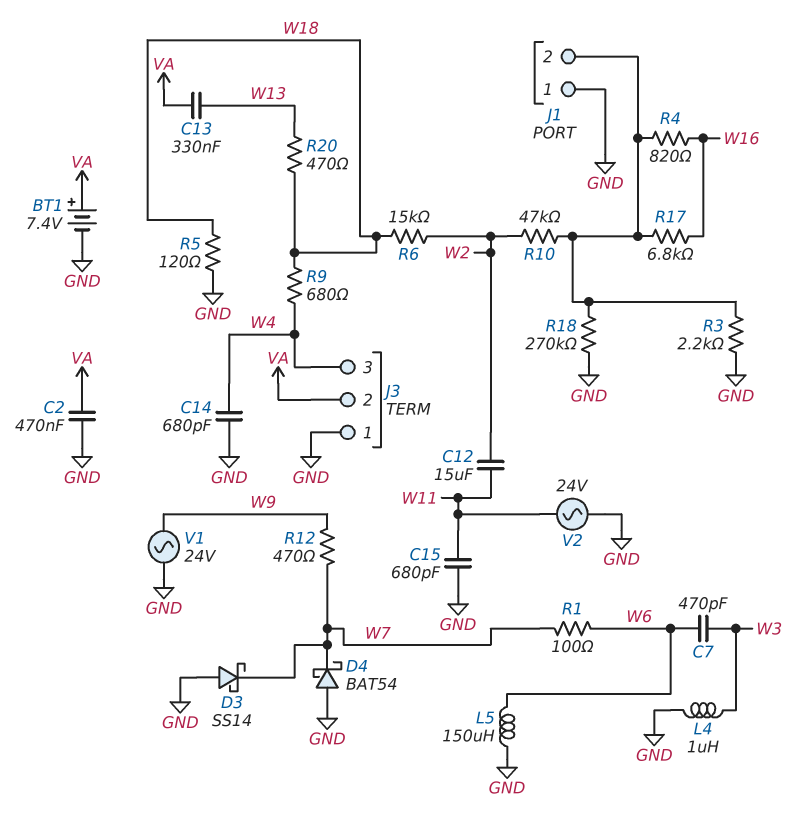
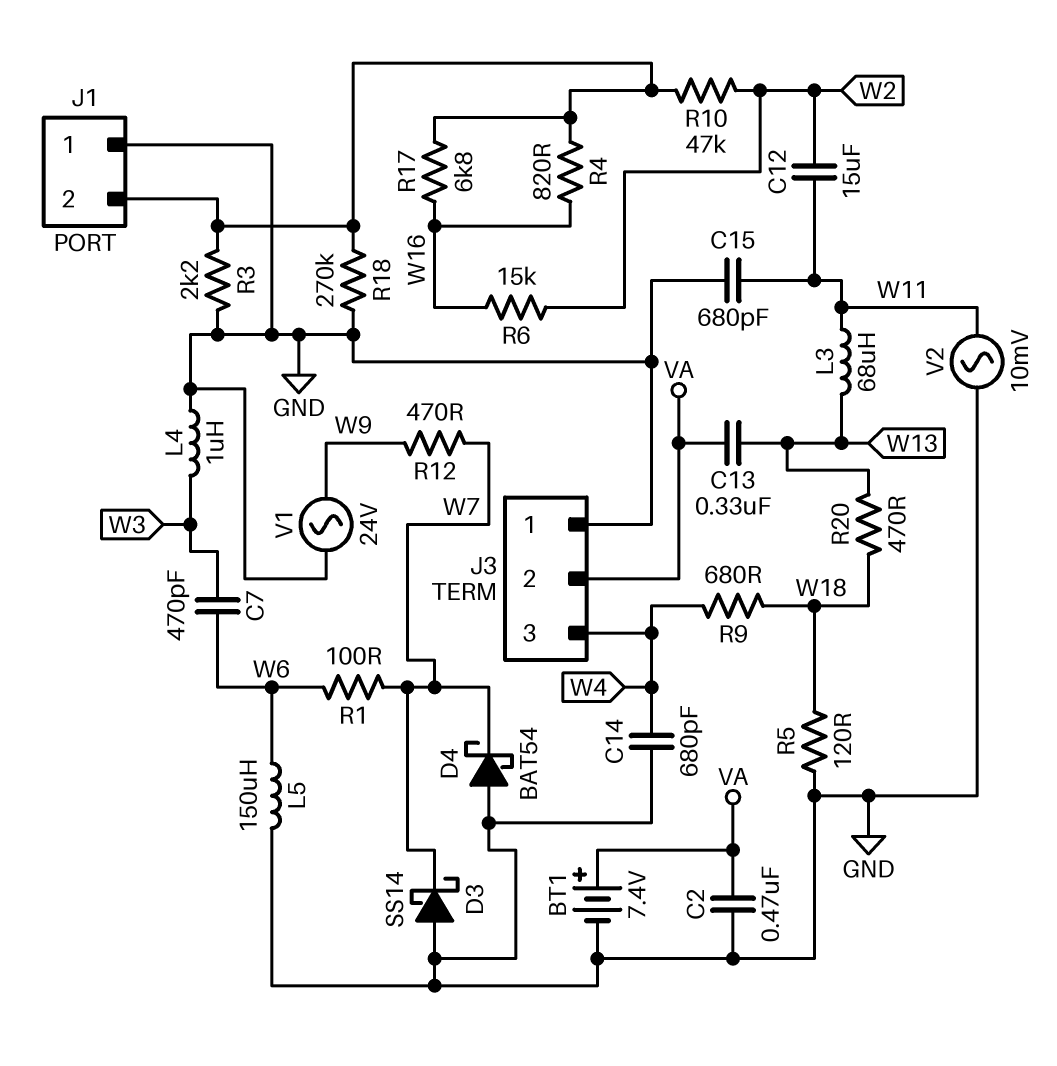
L3: none -> 68uH (W11, W13)
R6: 15k (W2, W18) -> 15k (W2, W16)
V2: AC 24V (GND, W11) -> AC 10mV (GND, W11)

